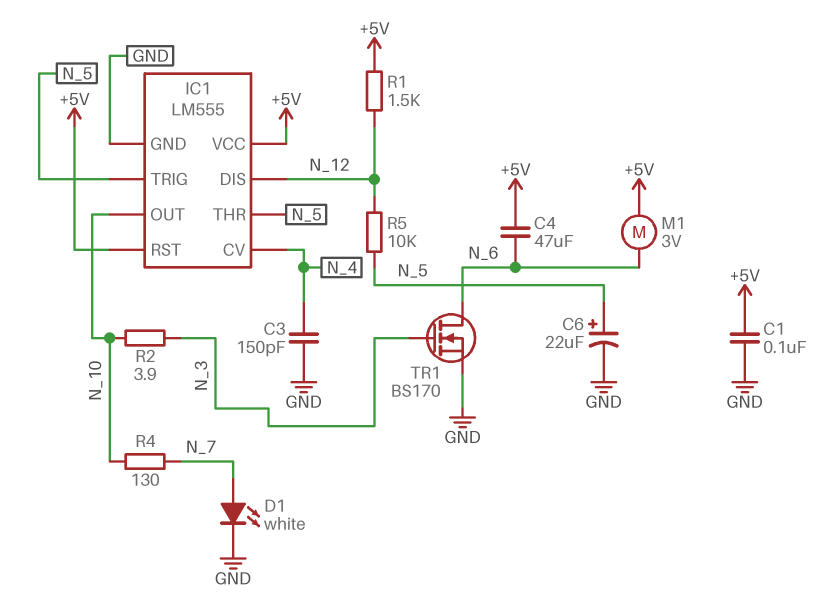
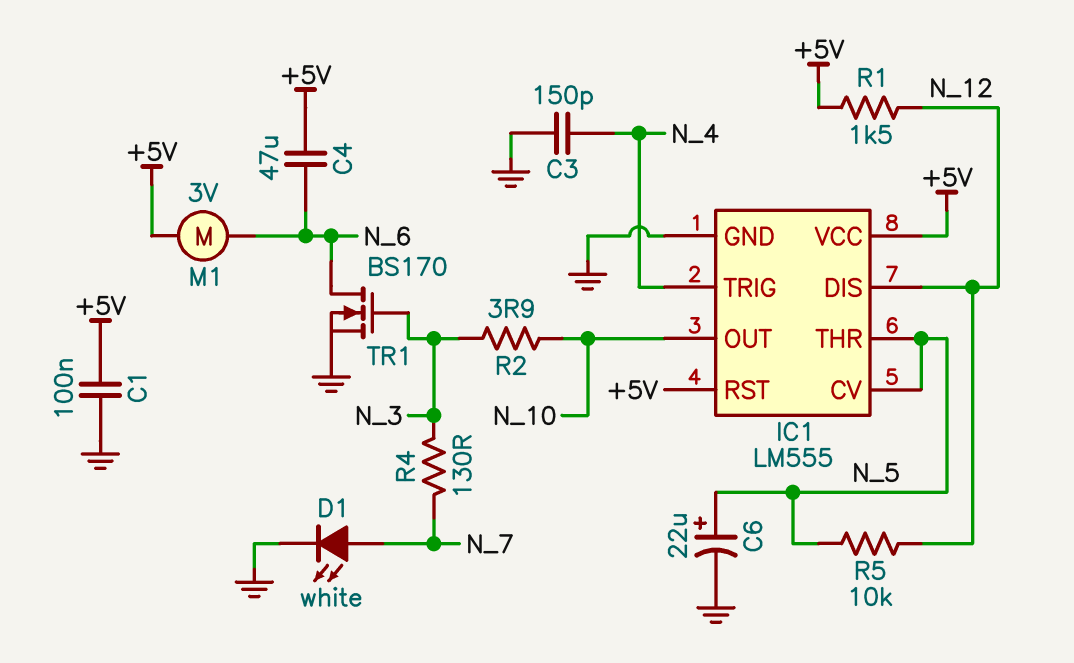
IC1 pin CV: N_4 -> N_5
IC1 pin TRIG: N_5 -> N_4
R4: 130 (N_7, N_10) -> 130 (N_3, N_7)

